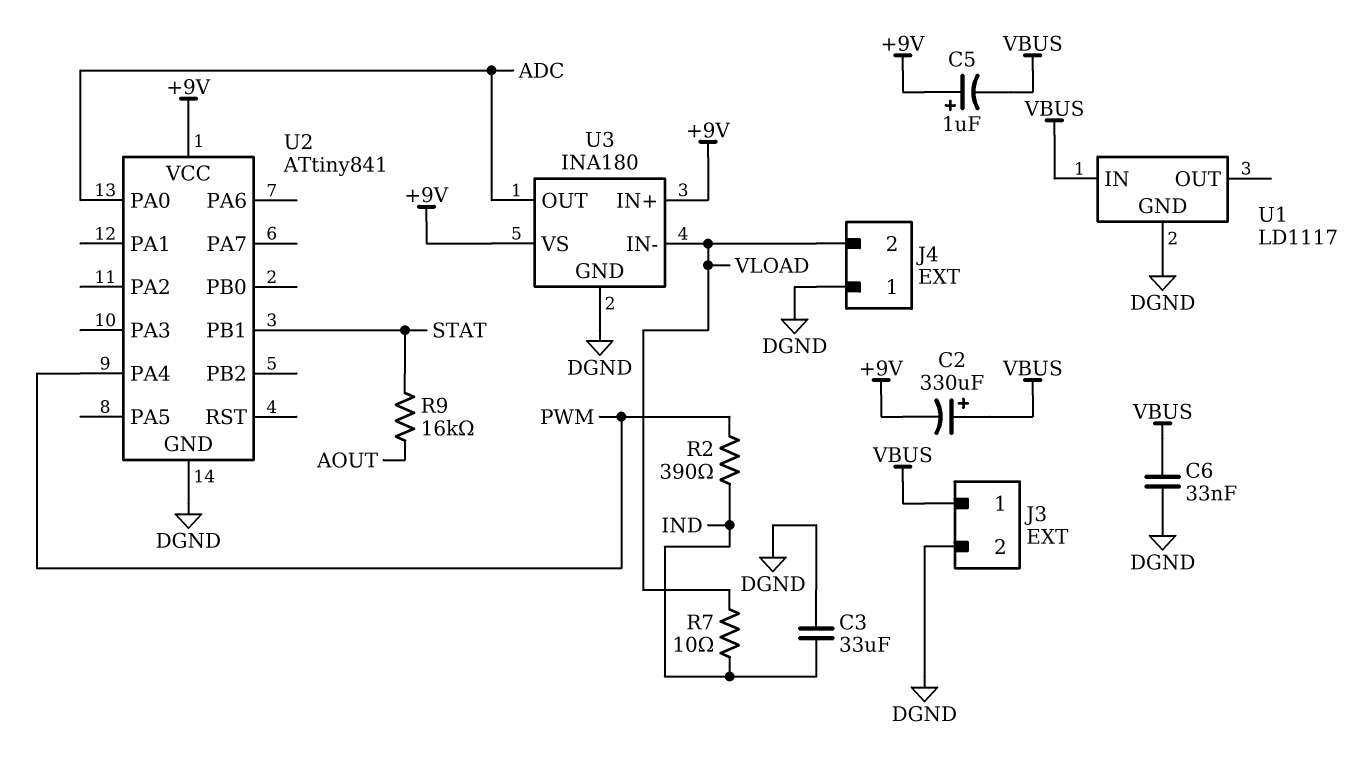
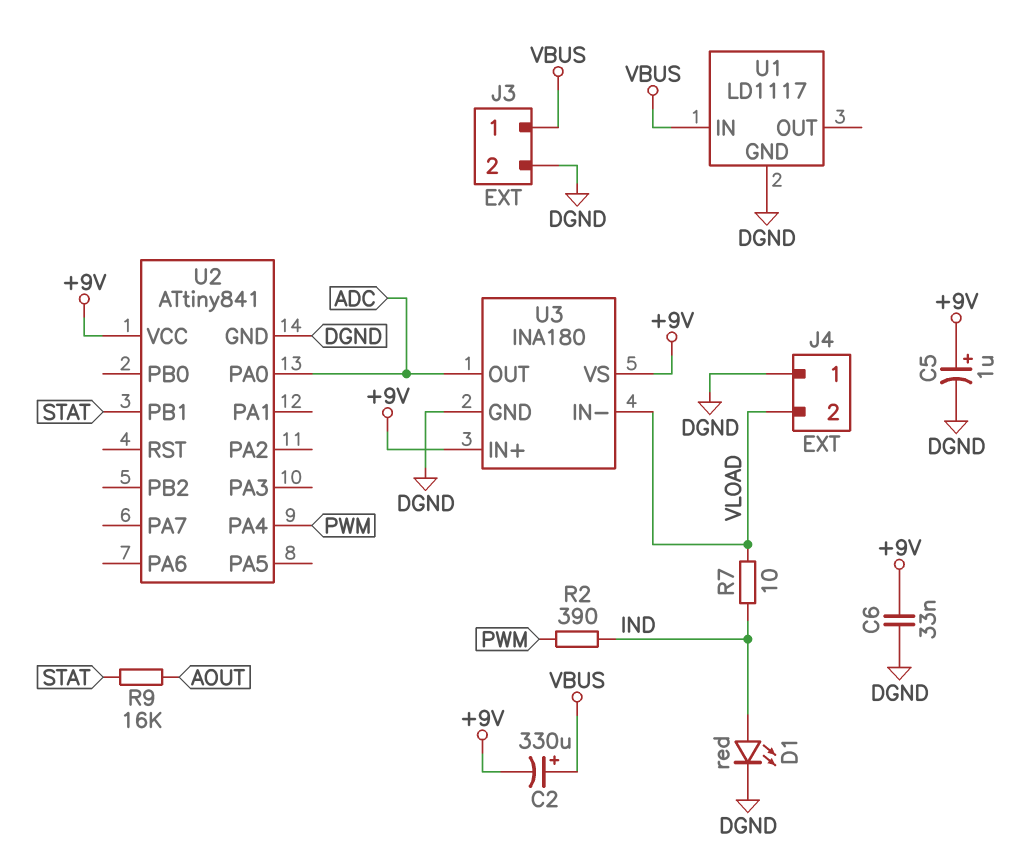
C3: 33uF (DGND, IND) -> none
C5: 1uF (plus +9V, minus VBUS) -> 1uF (plus +9V, minus DGND)
C6: 33nF (DGND, VBUS) -> 33nF (+9V, DGND)
D1: none -> LED red (A IND, K DGND)

